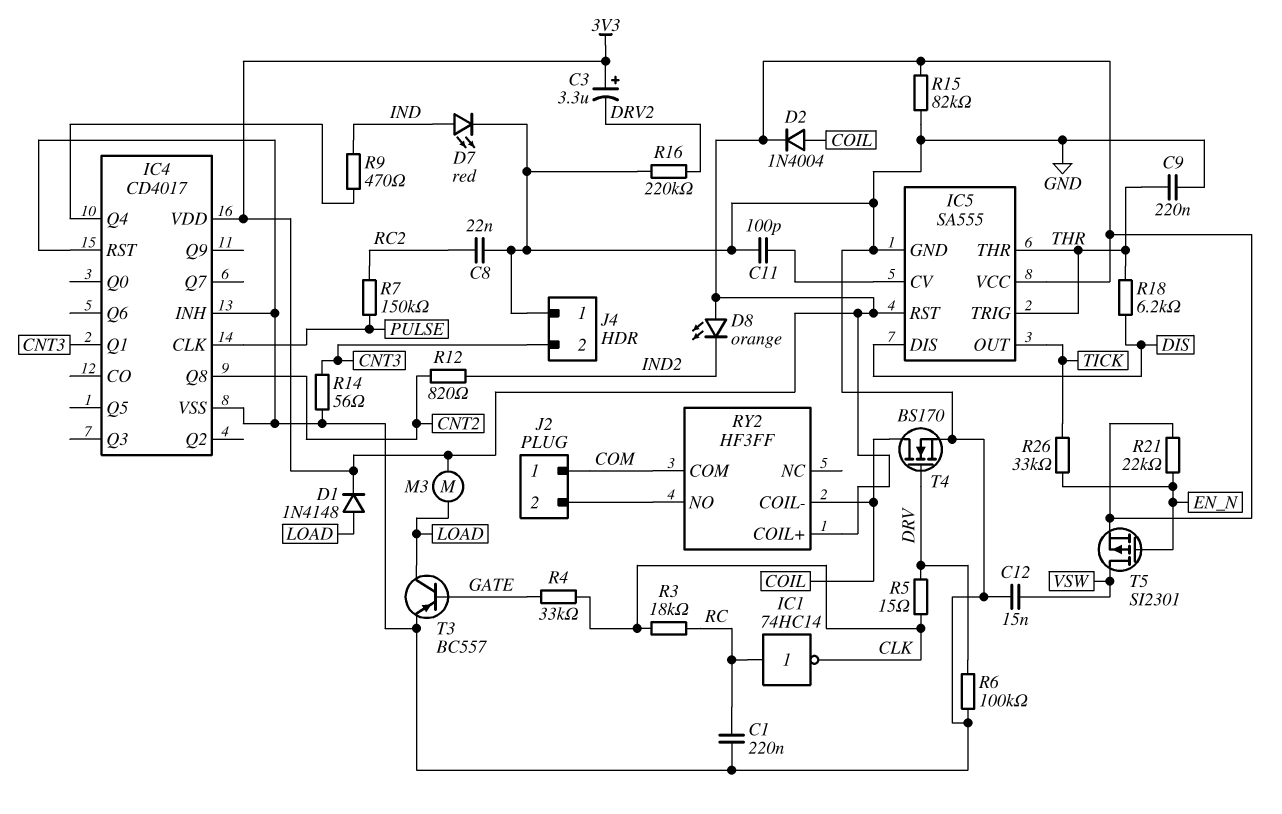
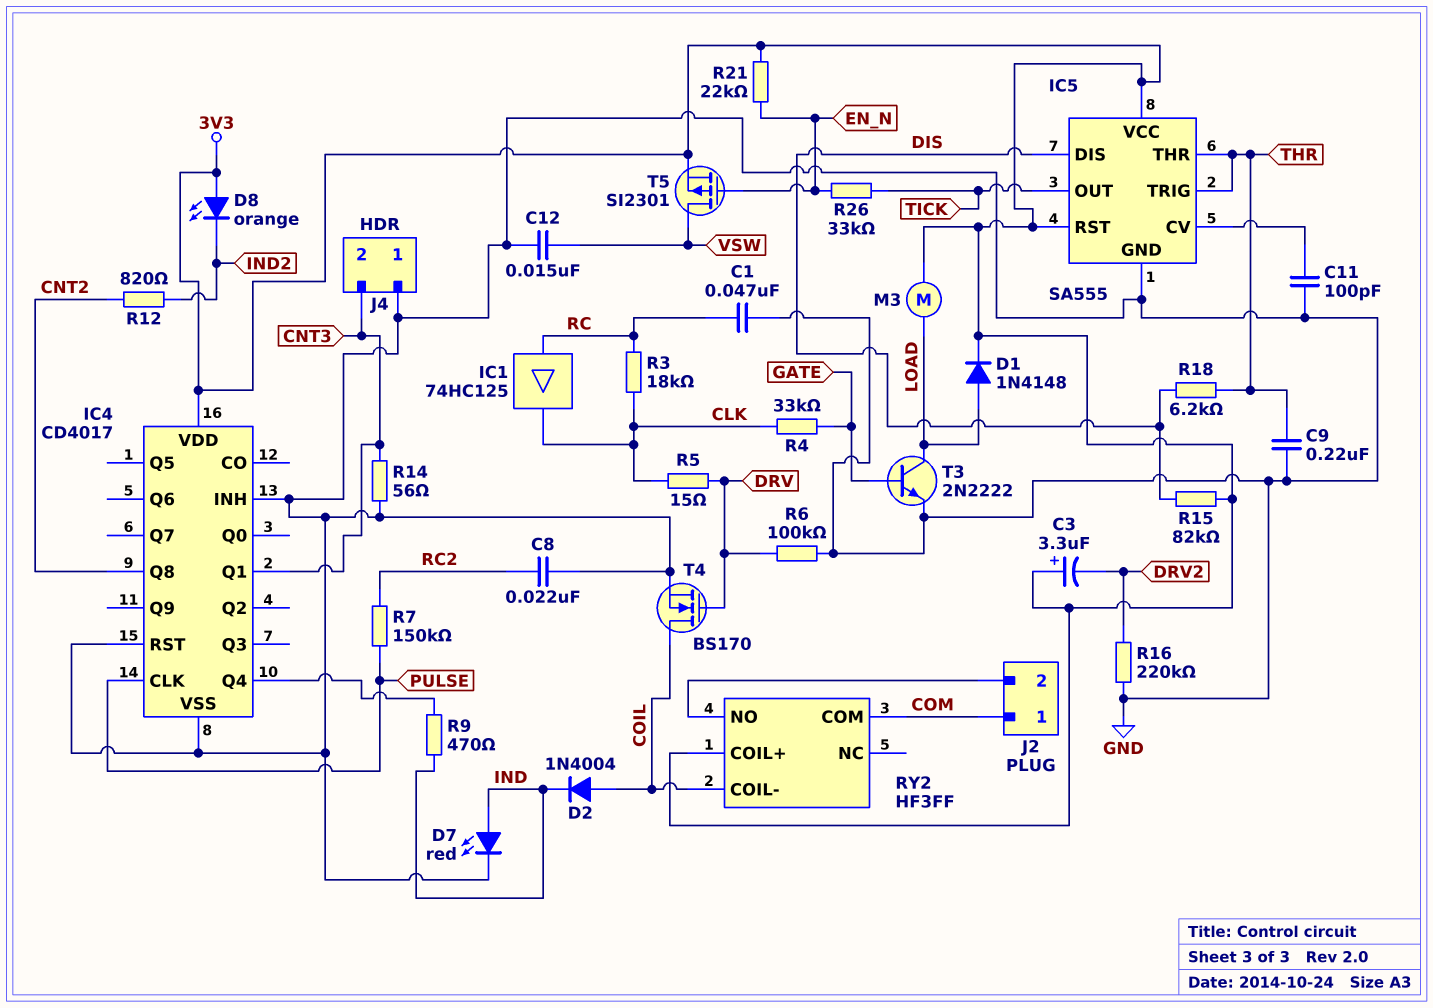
C1: 220nF (GND, RC) -> 47nF (GND, RC)
D2: diode 1N4004 (A COIL, K 3V3) -> diode 1N4004 (A COIL, K IND)
IC1: NOT 74HC14 (in RC, out CLK) -> buffer 74HC125 (in RC, out CLK)
R15: 82k (3V3, GND) -> 82k (3V3, DIS)
T3: PNP BC557 (B GATE, C LOAD, E GND) -> NPN 2N2222 (B GATE, C LOAD, E GND)

